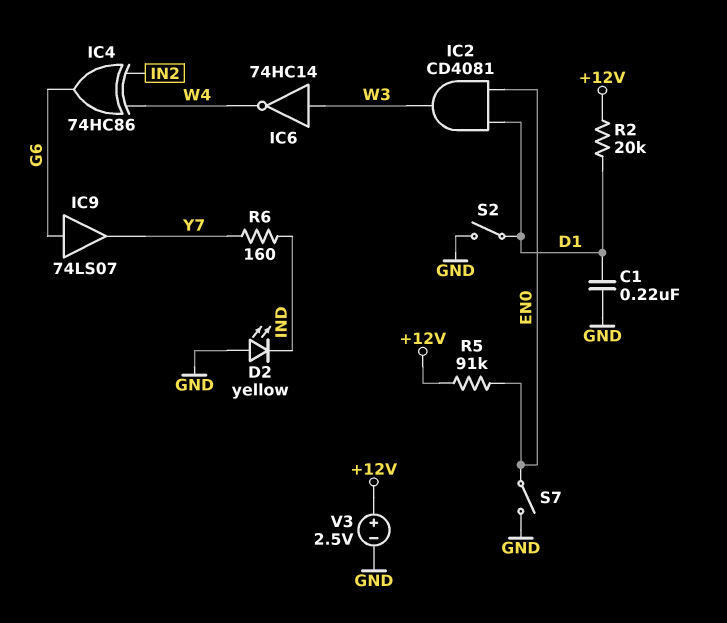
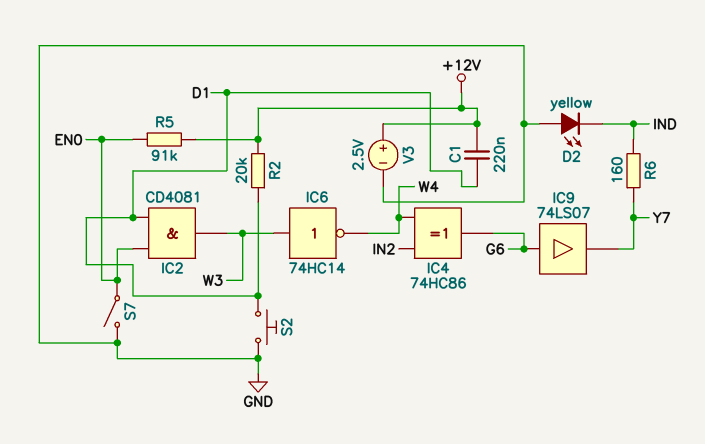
C1: 220nF (D1, GND) -> 220nF (+12V, D1)
S2: switch (D1, GND) -> button (D1, GND)

